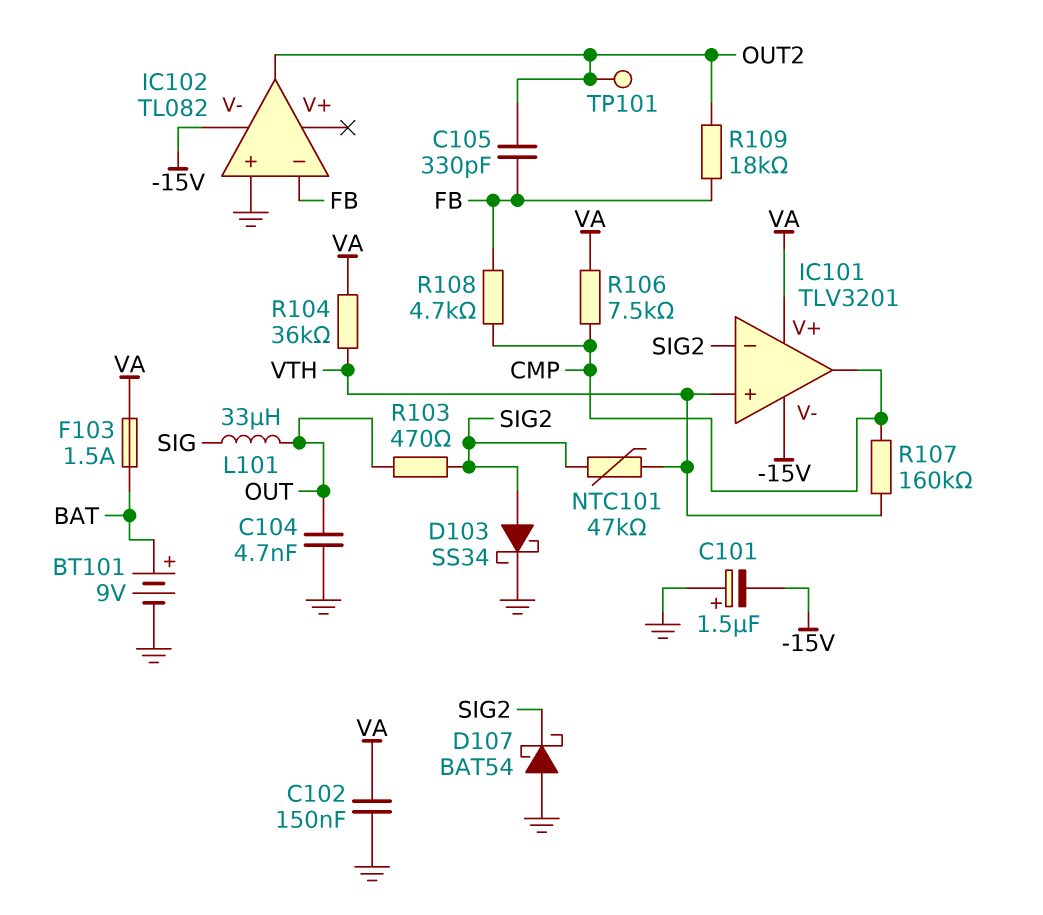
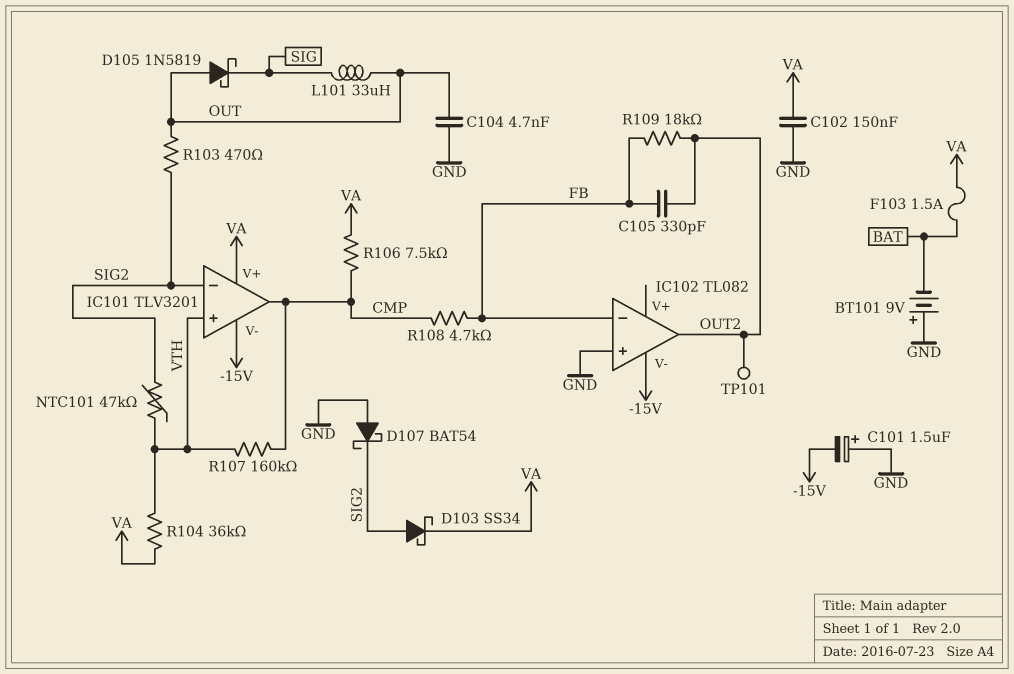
BT101: 9V (plus BAT, minus GND) -> 9V (plus GND, minus BAT)
D103: schottky SS34 (A SIG2, K GND) -> schottky SS34 (A SIG2, K VA)
D105: none -> schottky 1N5819 (A OUT, K SIG)

